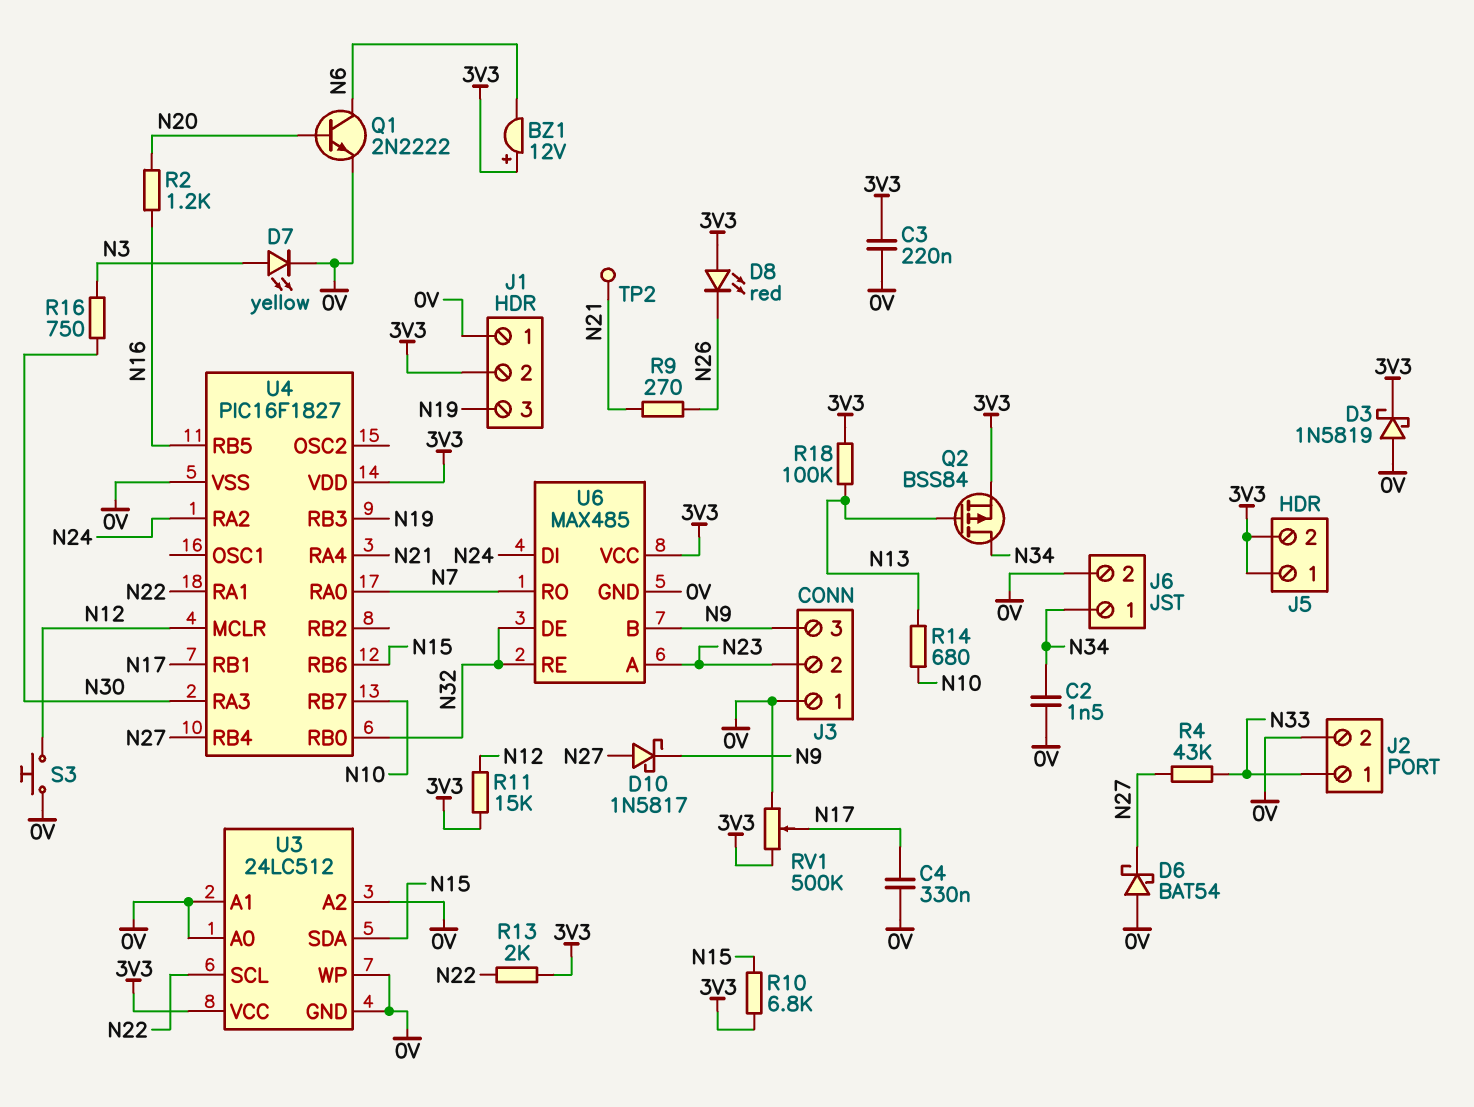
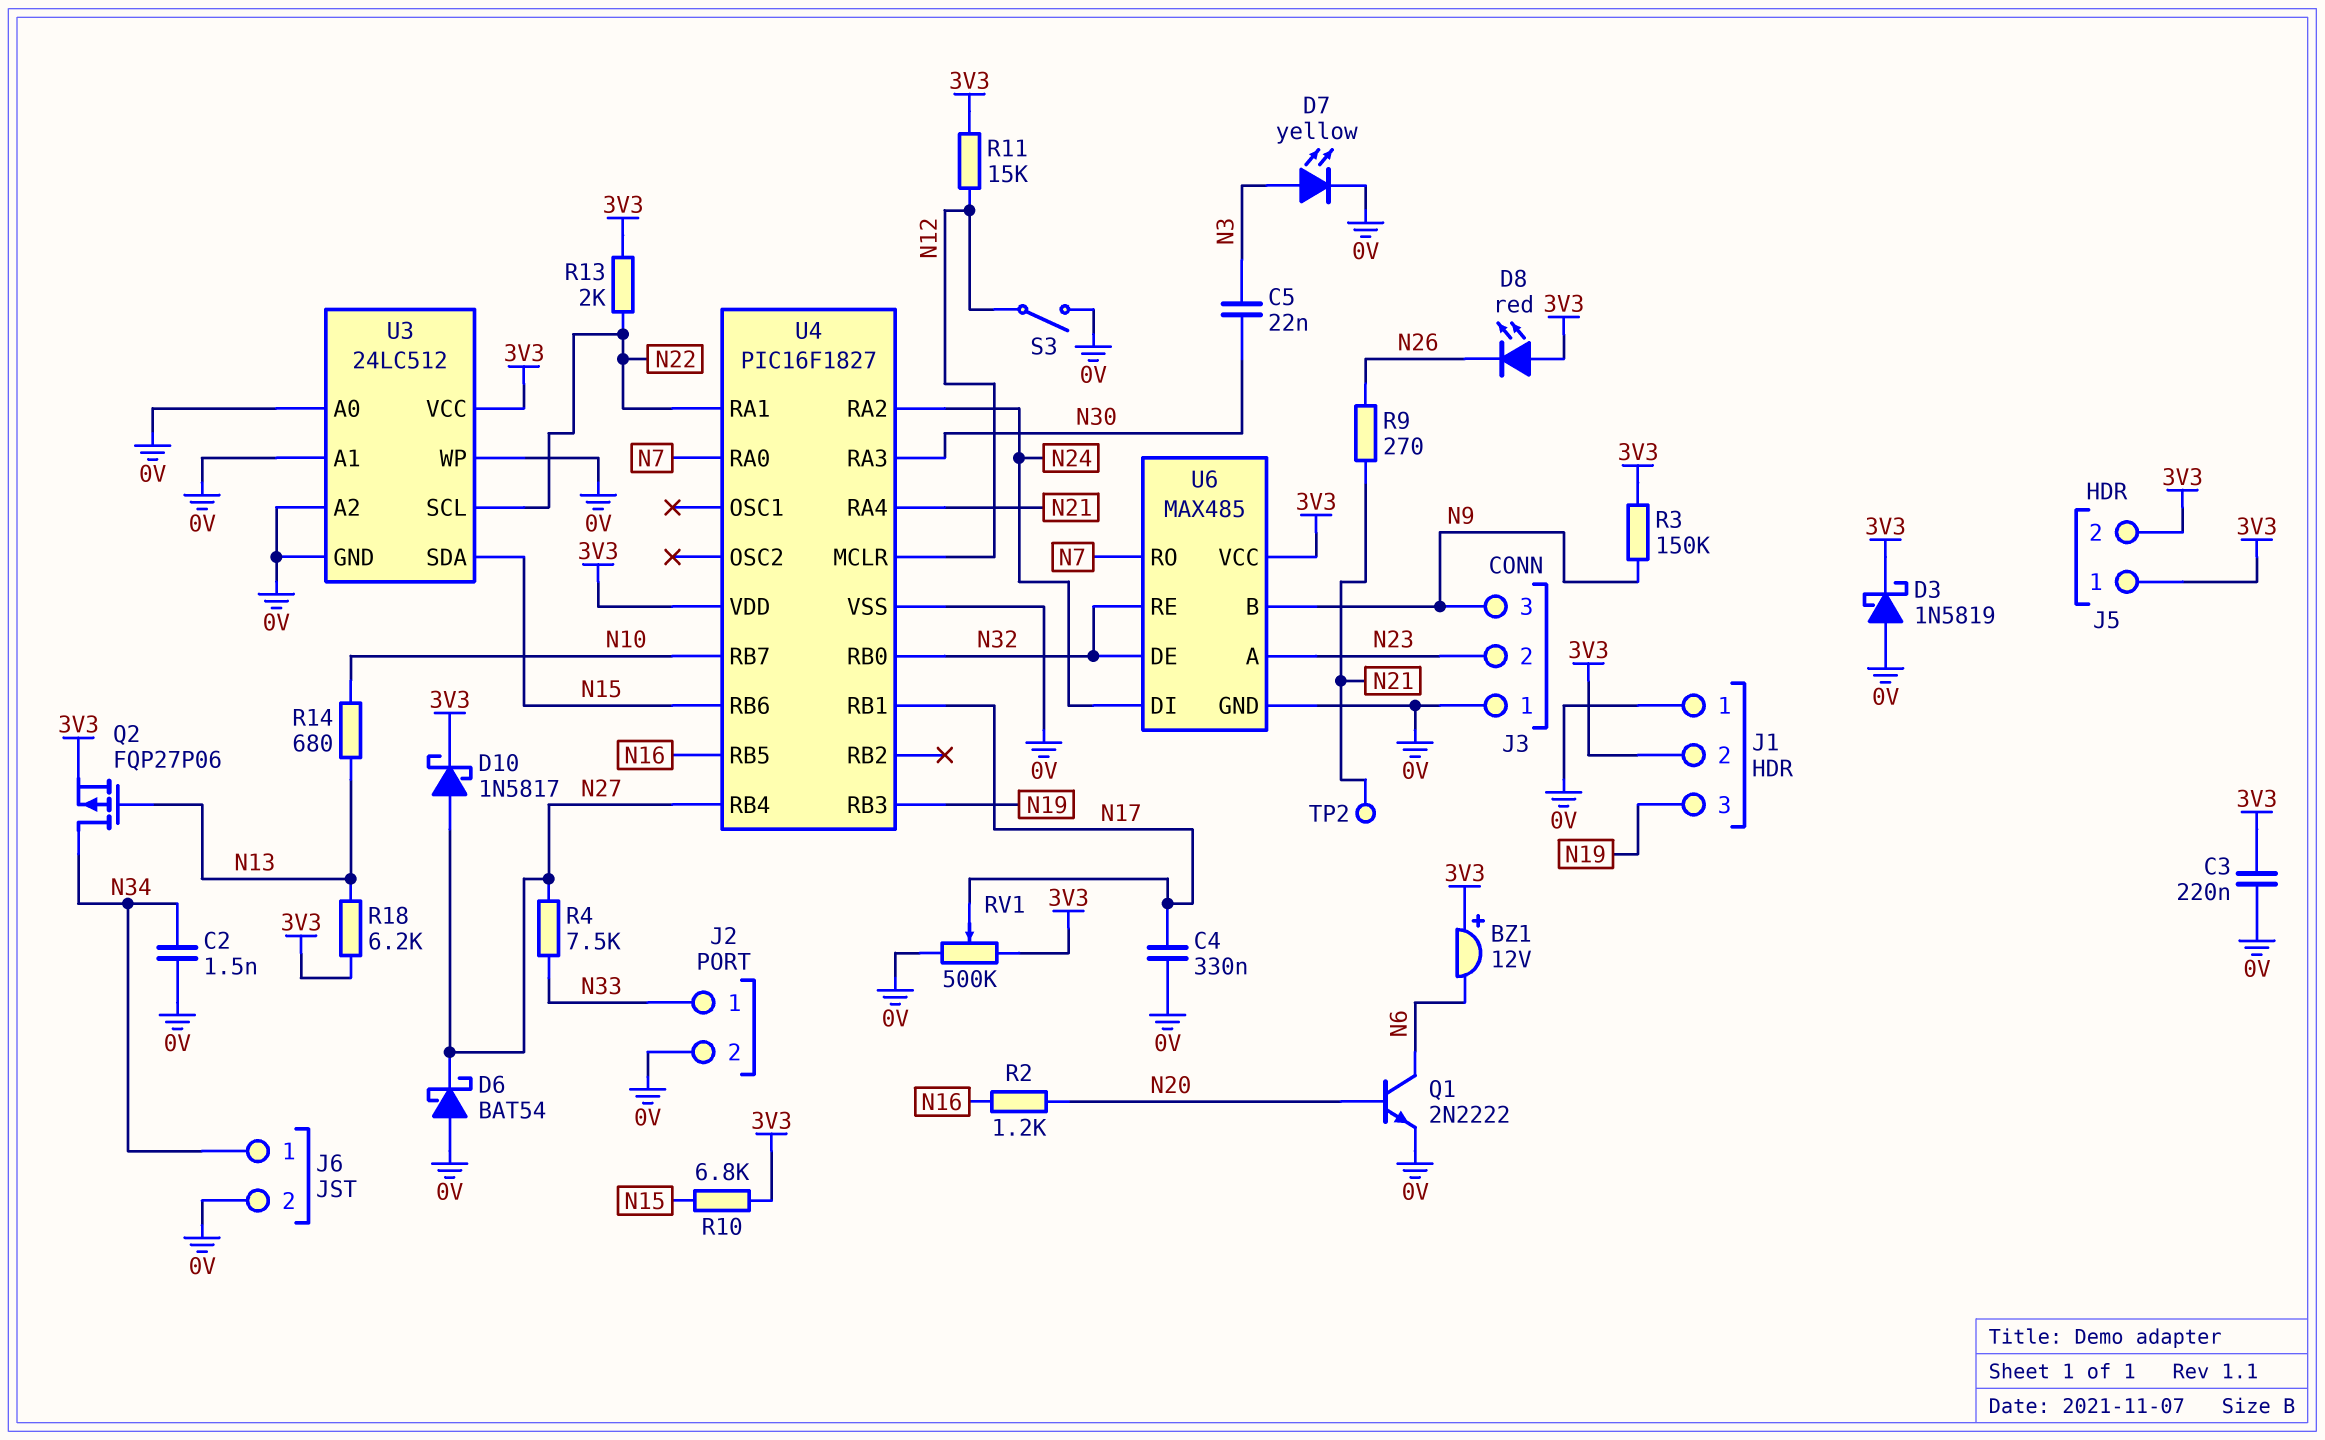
C5: none -> 22nF (N3, N30)
D10: schottky 1N5817 (A N27, K N9) -> schottky 1N5817 (A N27, K 3V3)
Q2: PMOS BSS84 (G N13, D N34, S 3V3) -> PMOS FQP27P06 (G N13, D N34, S 3V3)
R3: none -> 150k (3V3, N9)
R4: 43k (N27, N33) -> 7.5k (N27, N33)
R16: 750 (N3, N30) -> none
R18: 100k (3V3, N13) -> 6.2k (3V3, N13)
S3: button (0V, N12) -> switch (0V, N12)

